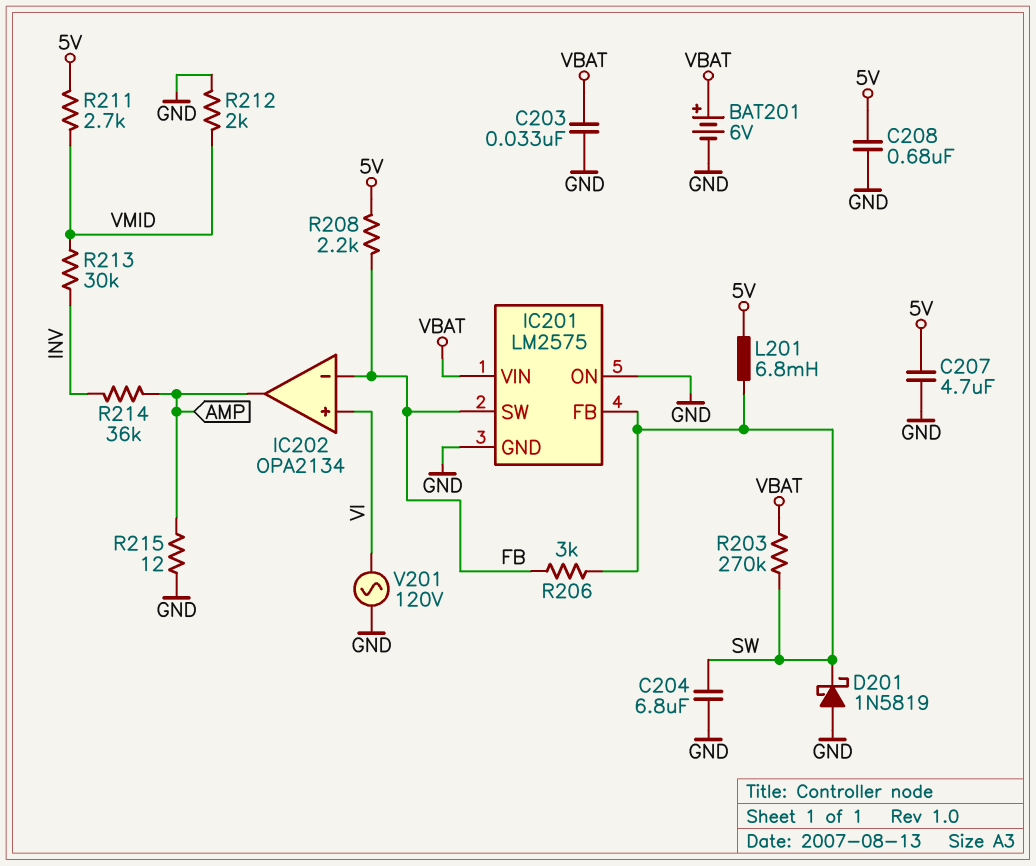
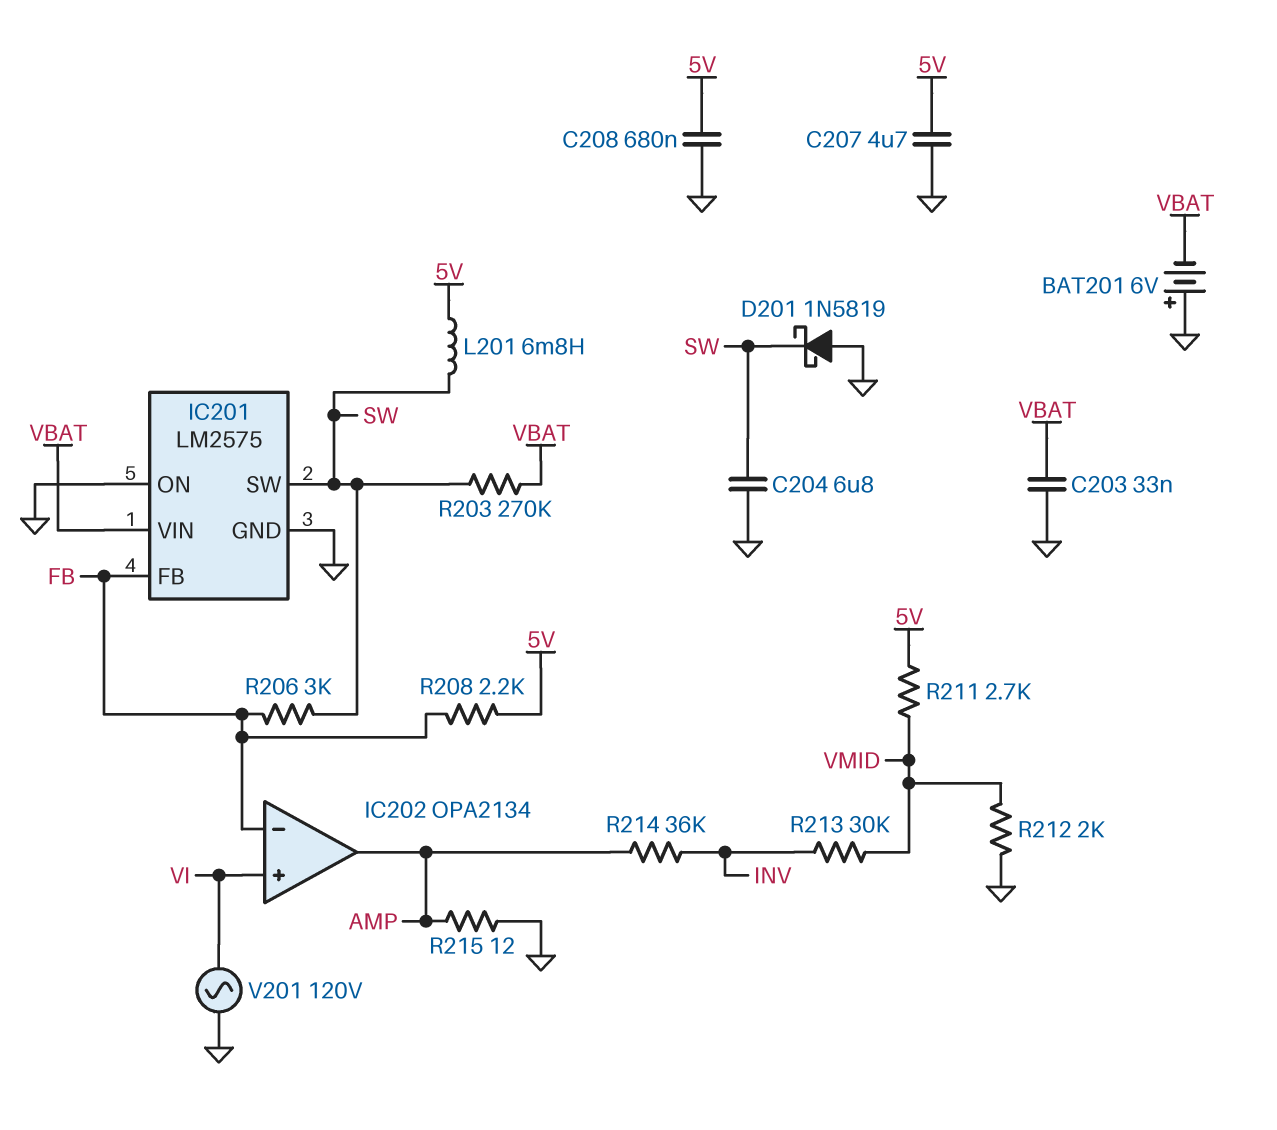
BAT201: 6V (plus VBAT, minus GND) -> 6V (plus GND, minus VBAT)
IC201 pin FB: SW -> FB
IC201 pin SW: FB -> SW

